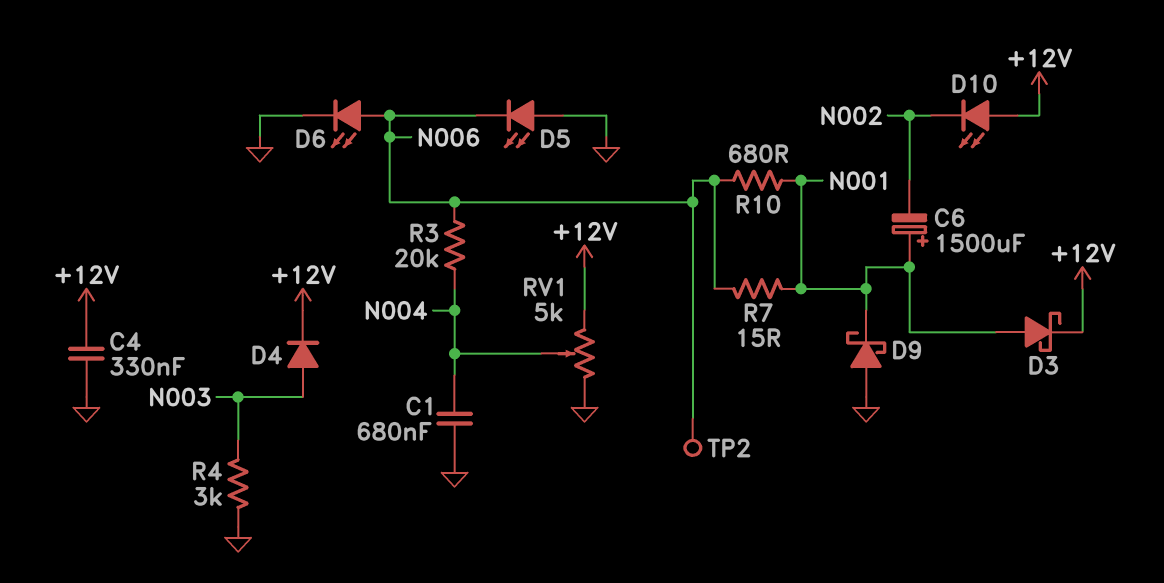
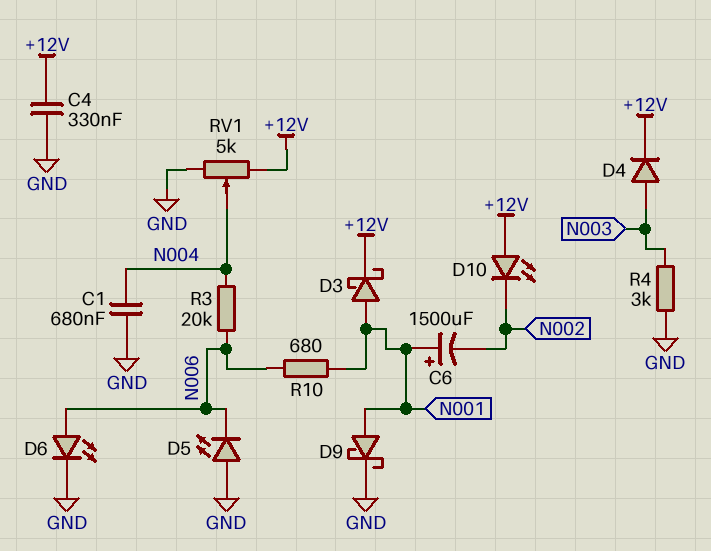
D9: schottky (A GND, K N001) -> schottky (A N001, K GND)
R7: 15 (N001, N006) -> none
TP2: test point (N006) -> none

